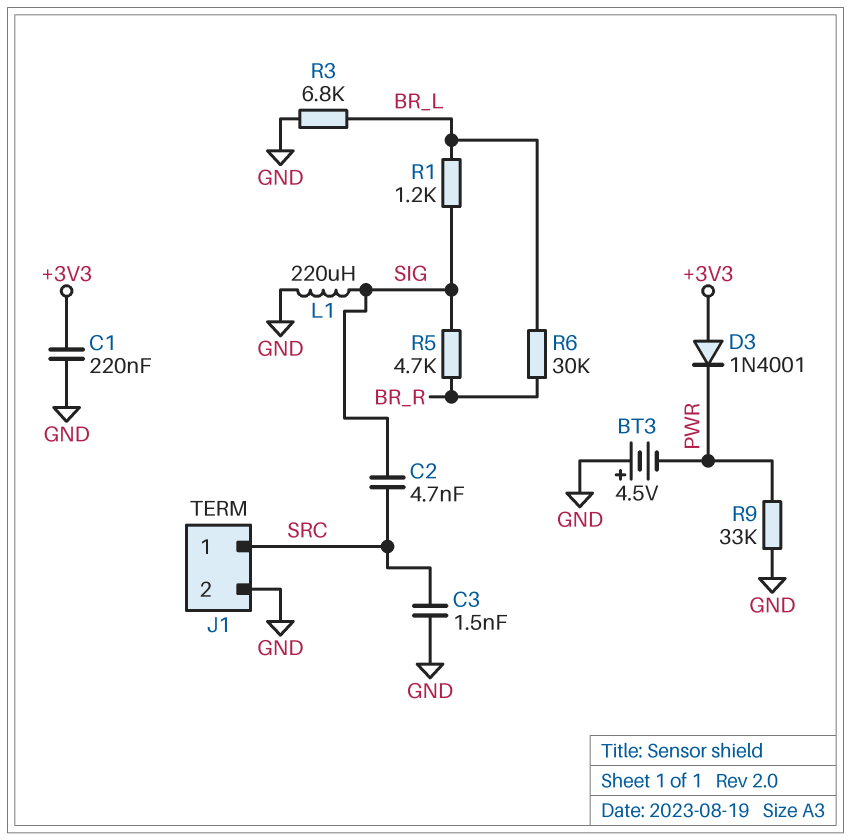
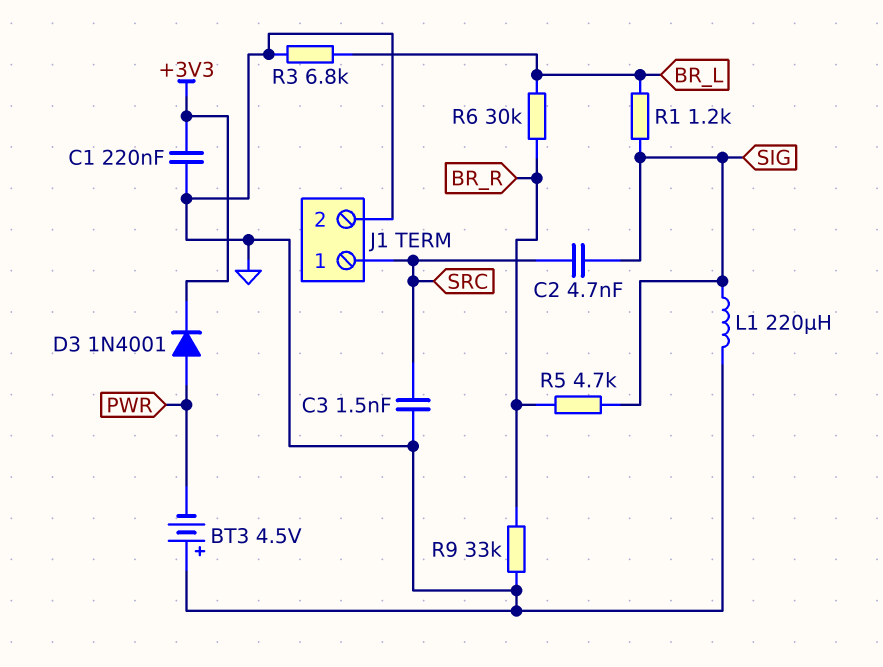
D3: diode 1N4001 (A +3V3, K PWR) -> diode 1N4001 (A PWR, K +3V3)
R9: 33k (GND, PWR) -> 33k (BR_R, GND)

